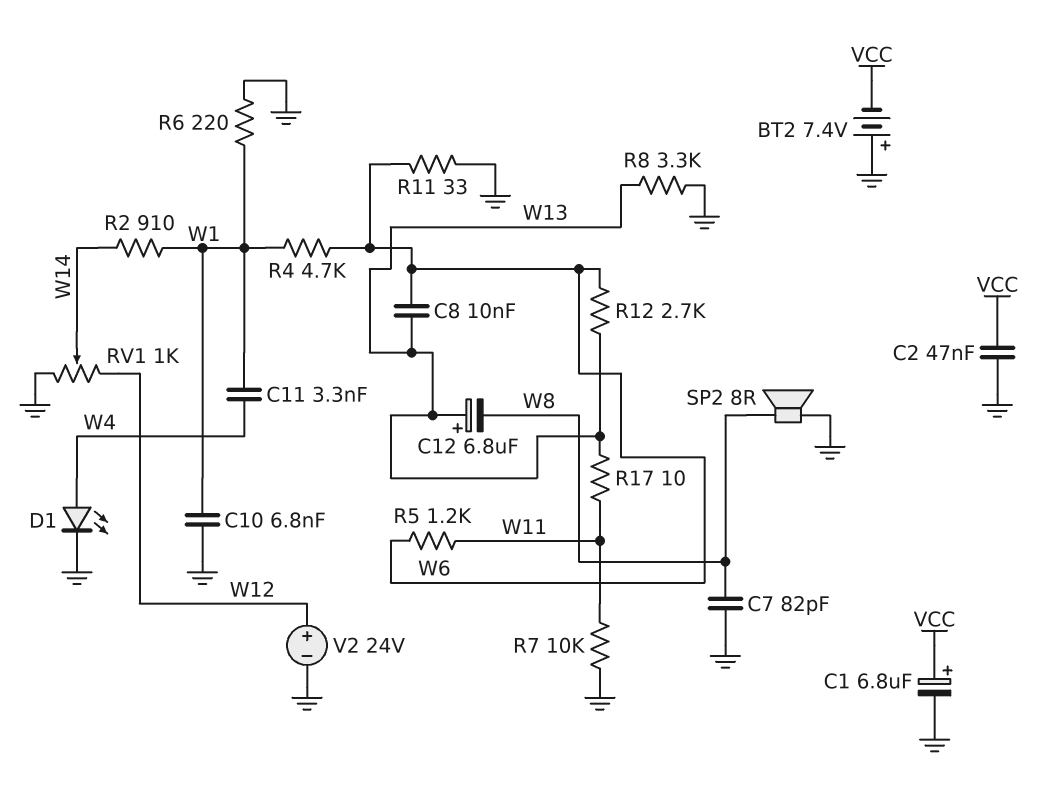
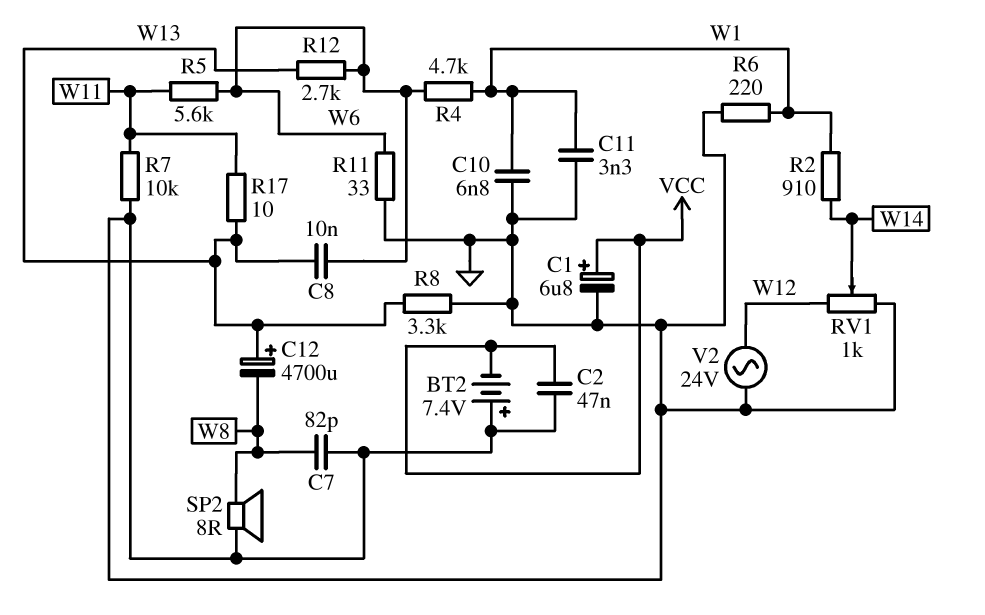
C11: 3.3nF (W1, W4) -> 3.3nF (GND, W1)
C12: 6.8uF (plus W13, minus W8) -> 4700uF (plus W13, minus W8)
D1: LED (A W4, K GND) -> none
R5: 1.2k (W6, W11) -> 5.6k (W6, W11)
V2: 24V (plus W12, minus GND) -> AC 24V (GND, W12)

